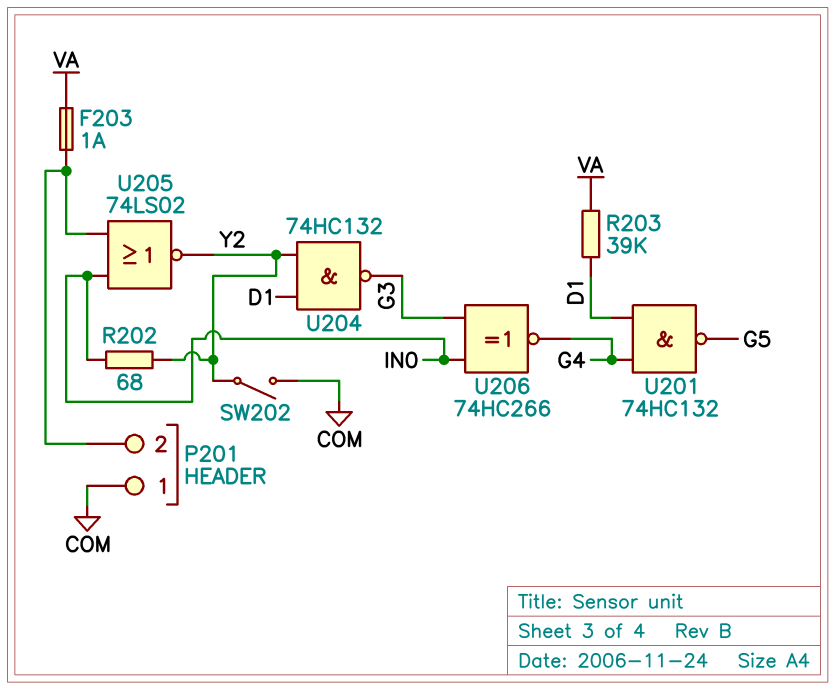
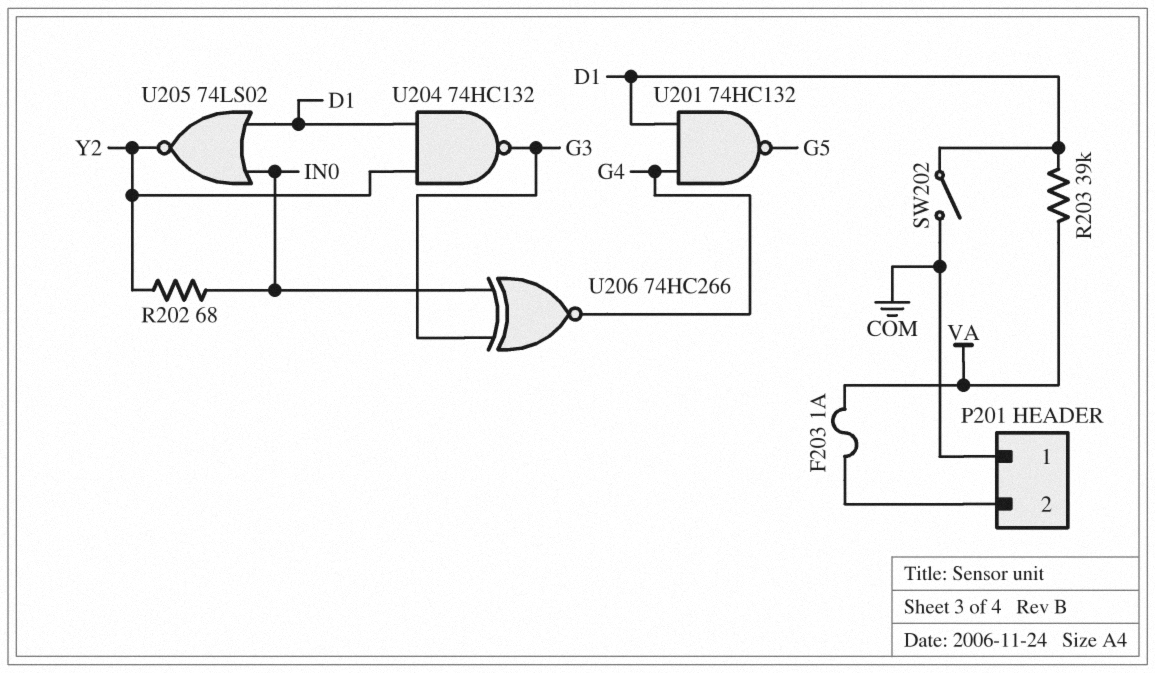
SW202: switch (COM, Y2) -> switch (COM, D1)
U205: NOR 74LS02 (in IN0, in P201/2, out Y2) -> NOR 74LS02 (in D1, in IN0, out Y2)

